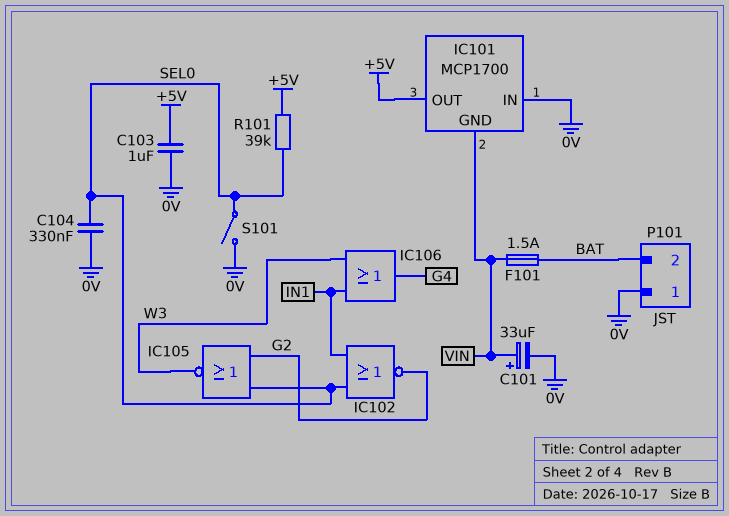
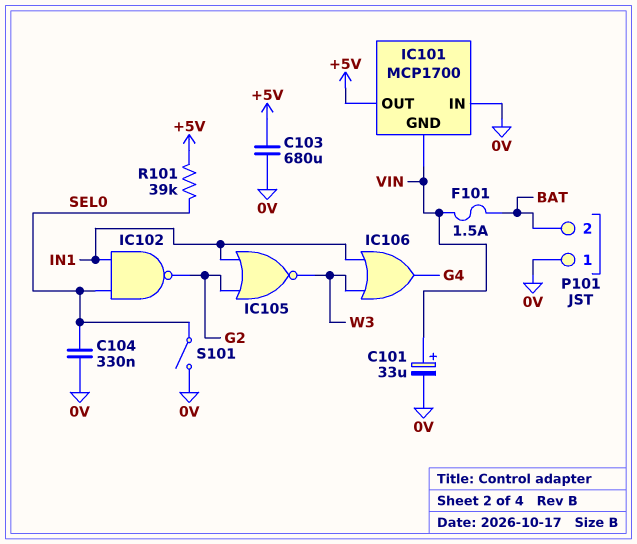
C103: 1uF (+5V, 0V) -> 680uF (+5V, 0V)
IC102: NOR (in IN1, in SEL0, out G2) -> NAND (in IN1, in SEL0, out G2)
IC105: NOR (in G2, in SEL0, out W3) -> NOR (in G2, in IN1, out W3)

